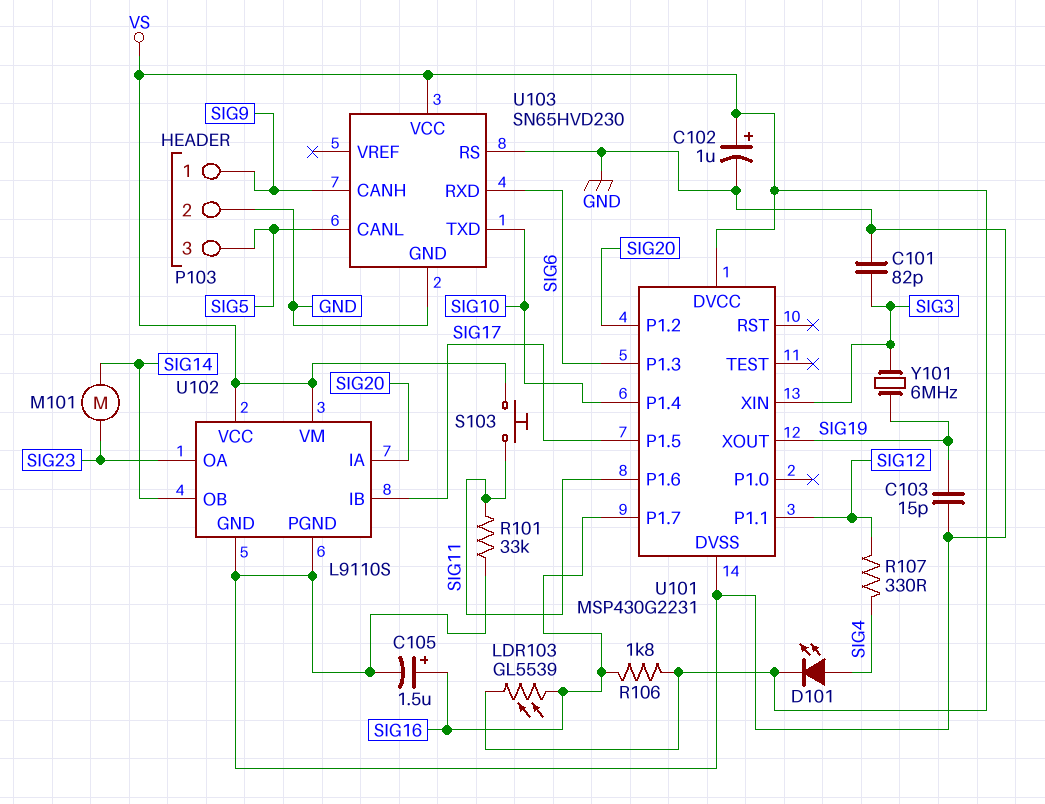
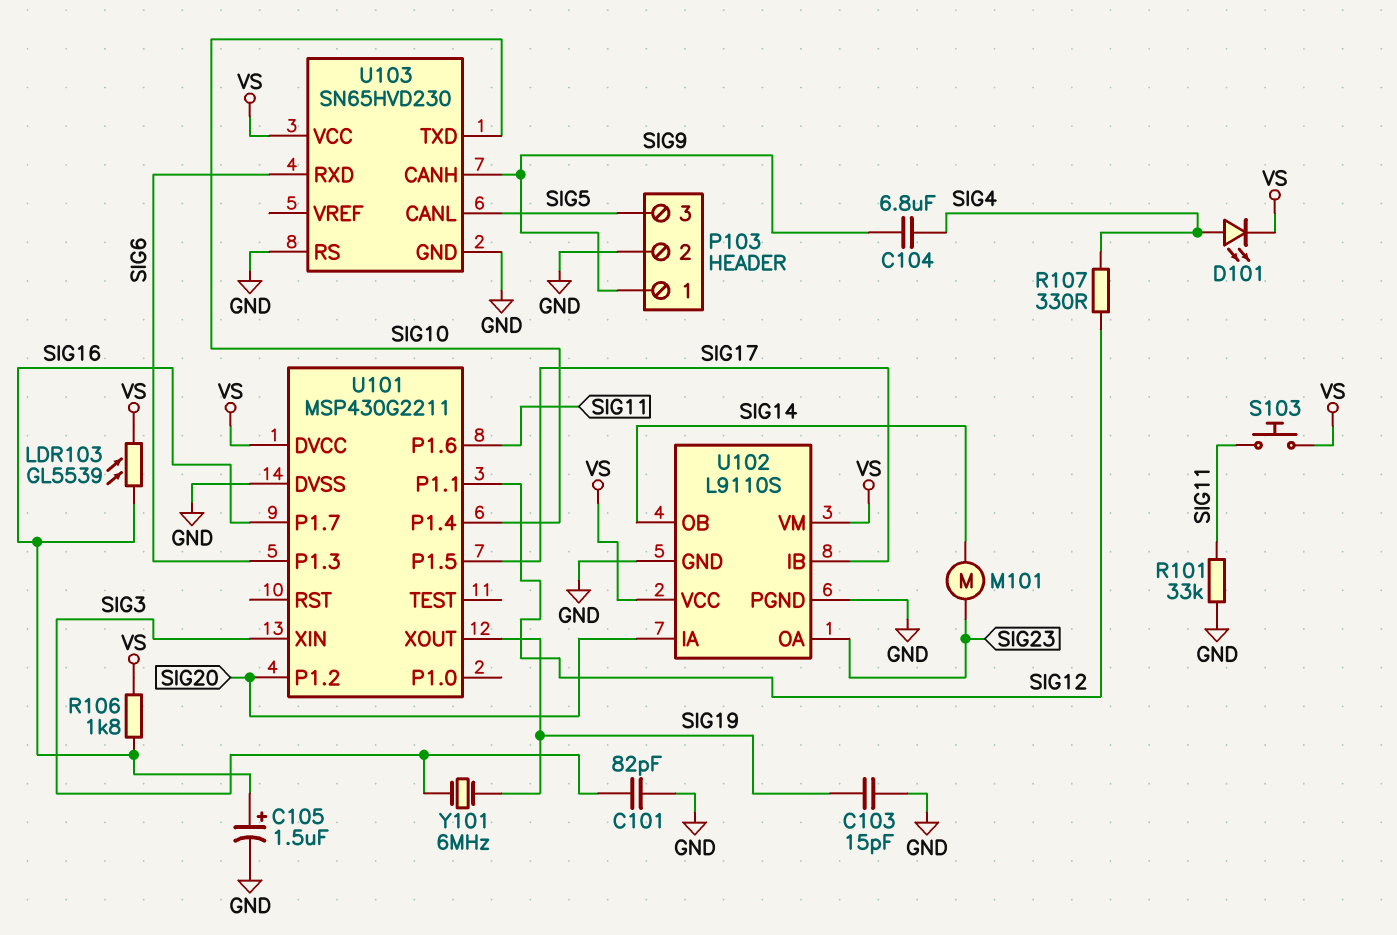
C102: 1uF (plus VS, minus GND) -> none
C104: none -> 6.8uF (SIG4, SIG9)
U101: MSP430G2231 -> MSP430G2211

